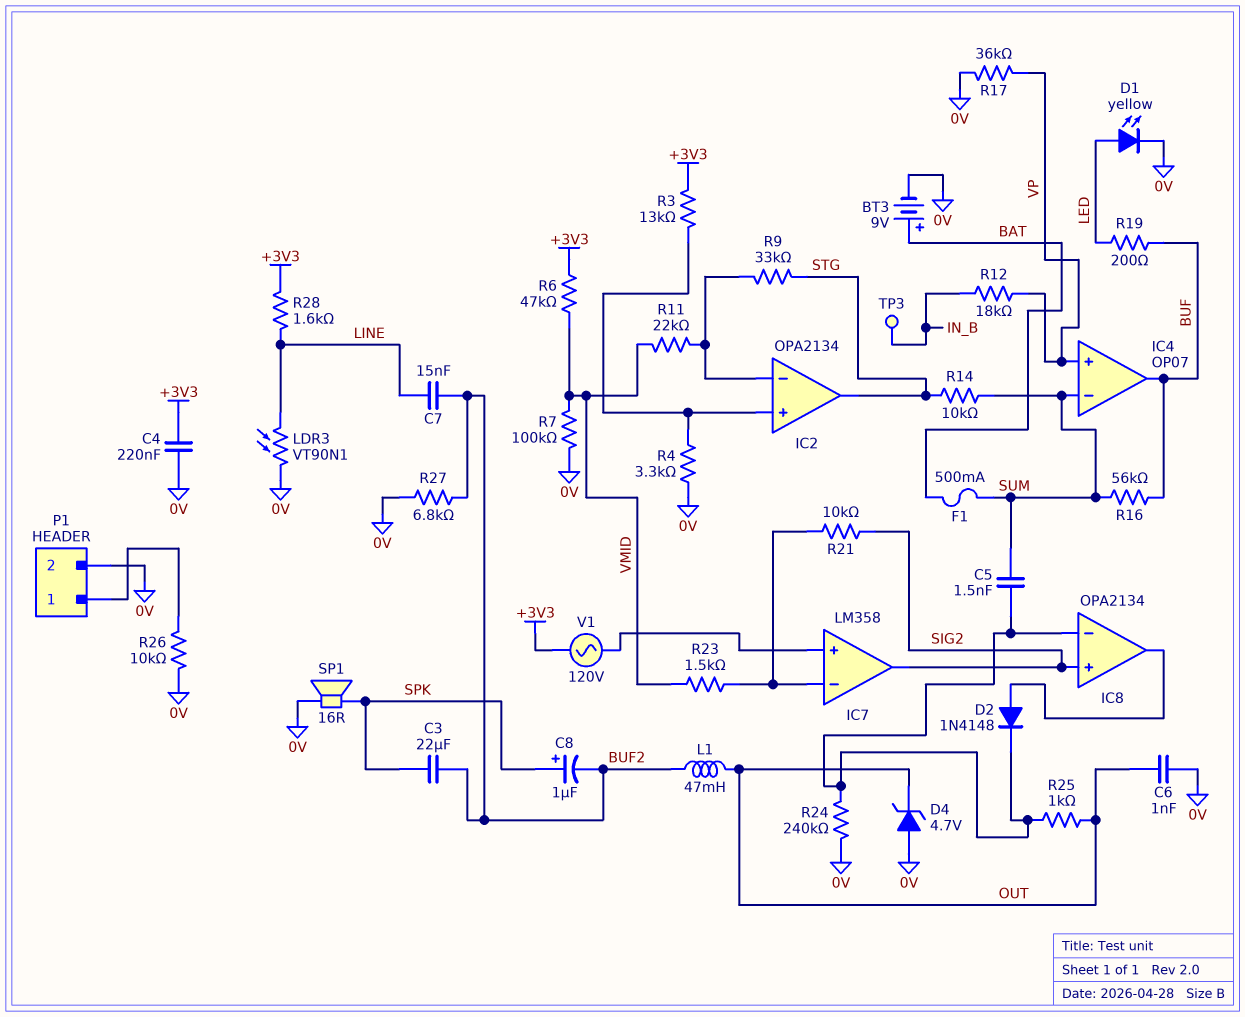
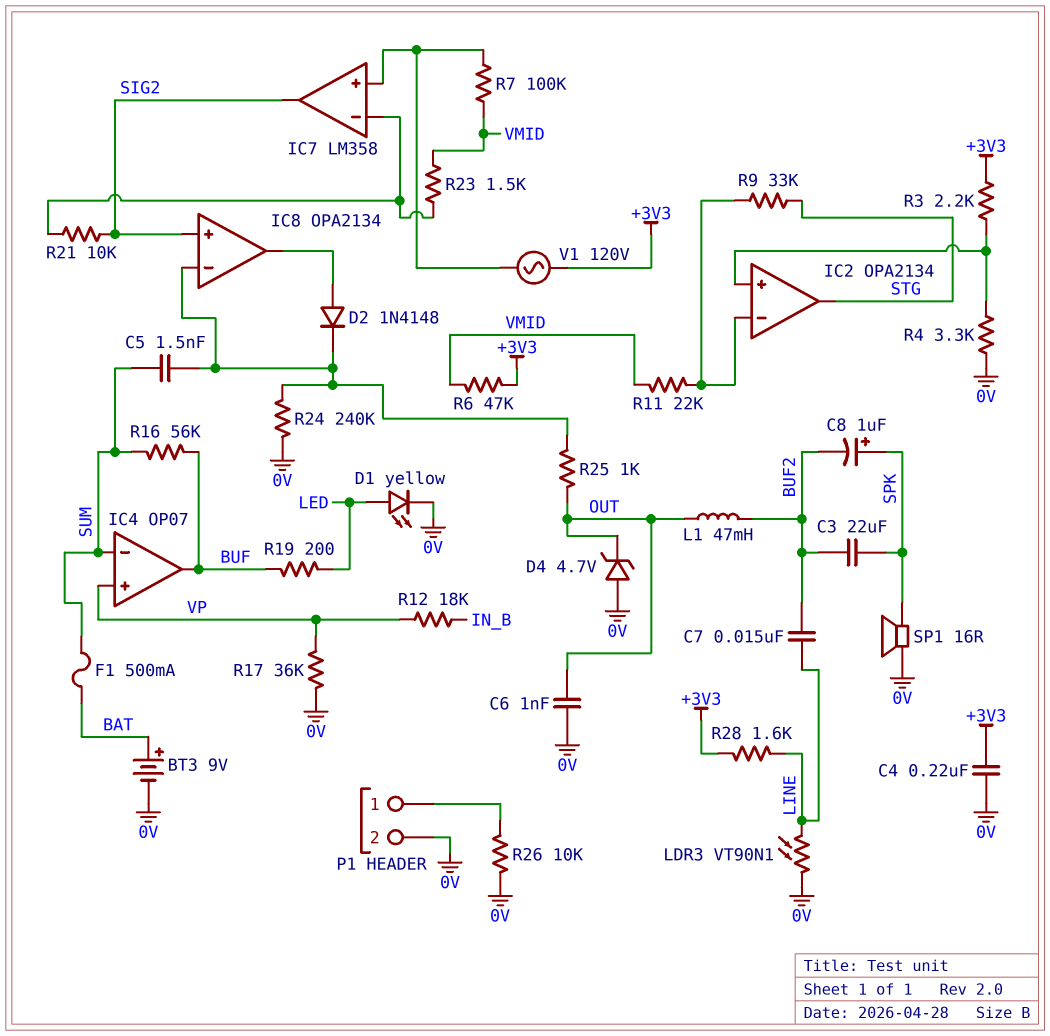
R3: 13k (+3V3, IC2/in+) -> 2.2k (+3V3, IC2/in+)
R7: 100k (0V, VMID) -> 100k (IC7/in+, VMID)
R14: 10k (STG, SUM) -> none
R27: 6.8k (0V, BUF2) -> none
TP3: test point (IN_B) -> none

